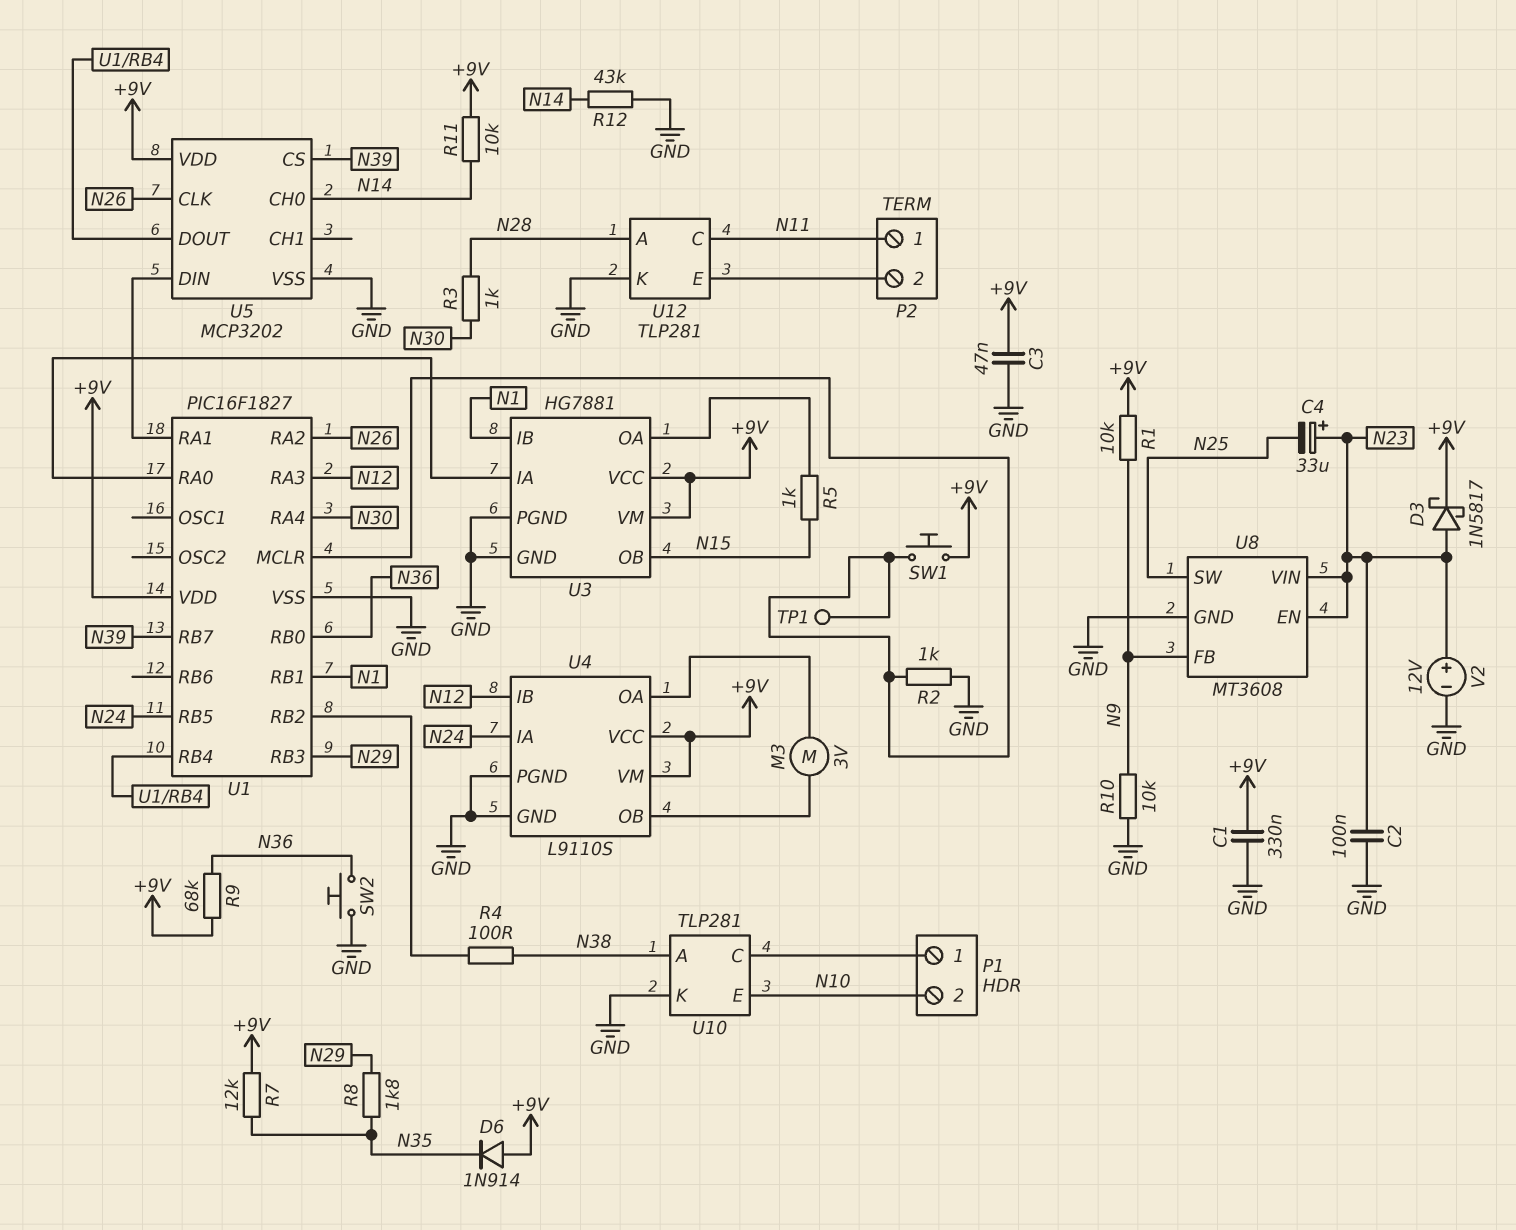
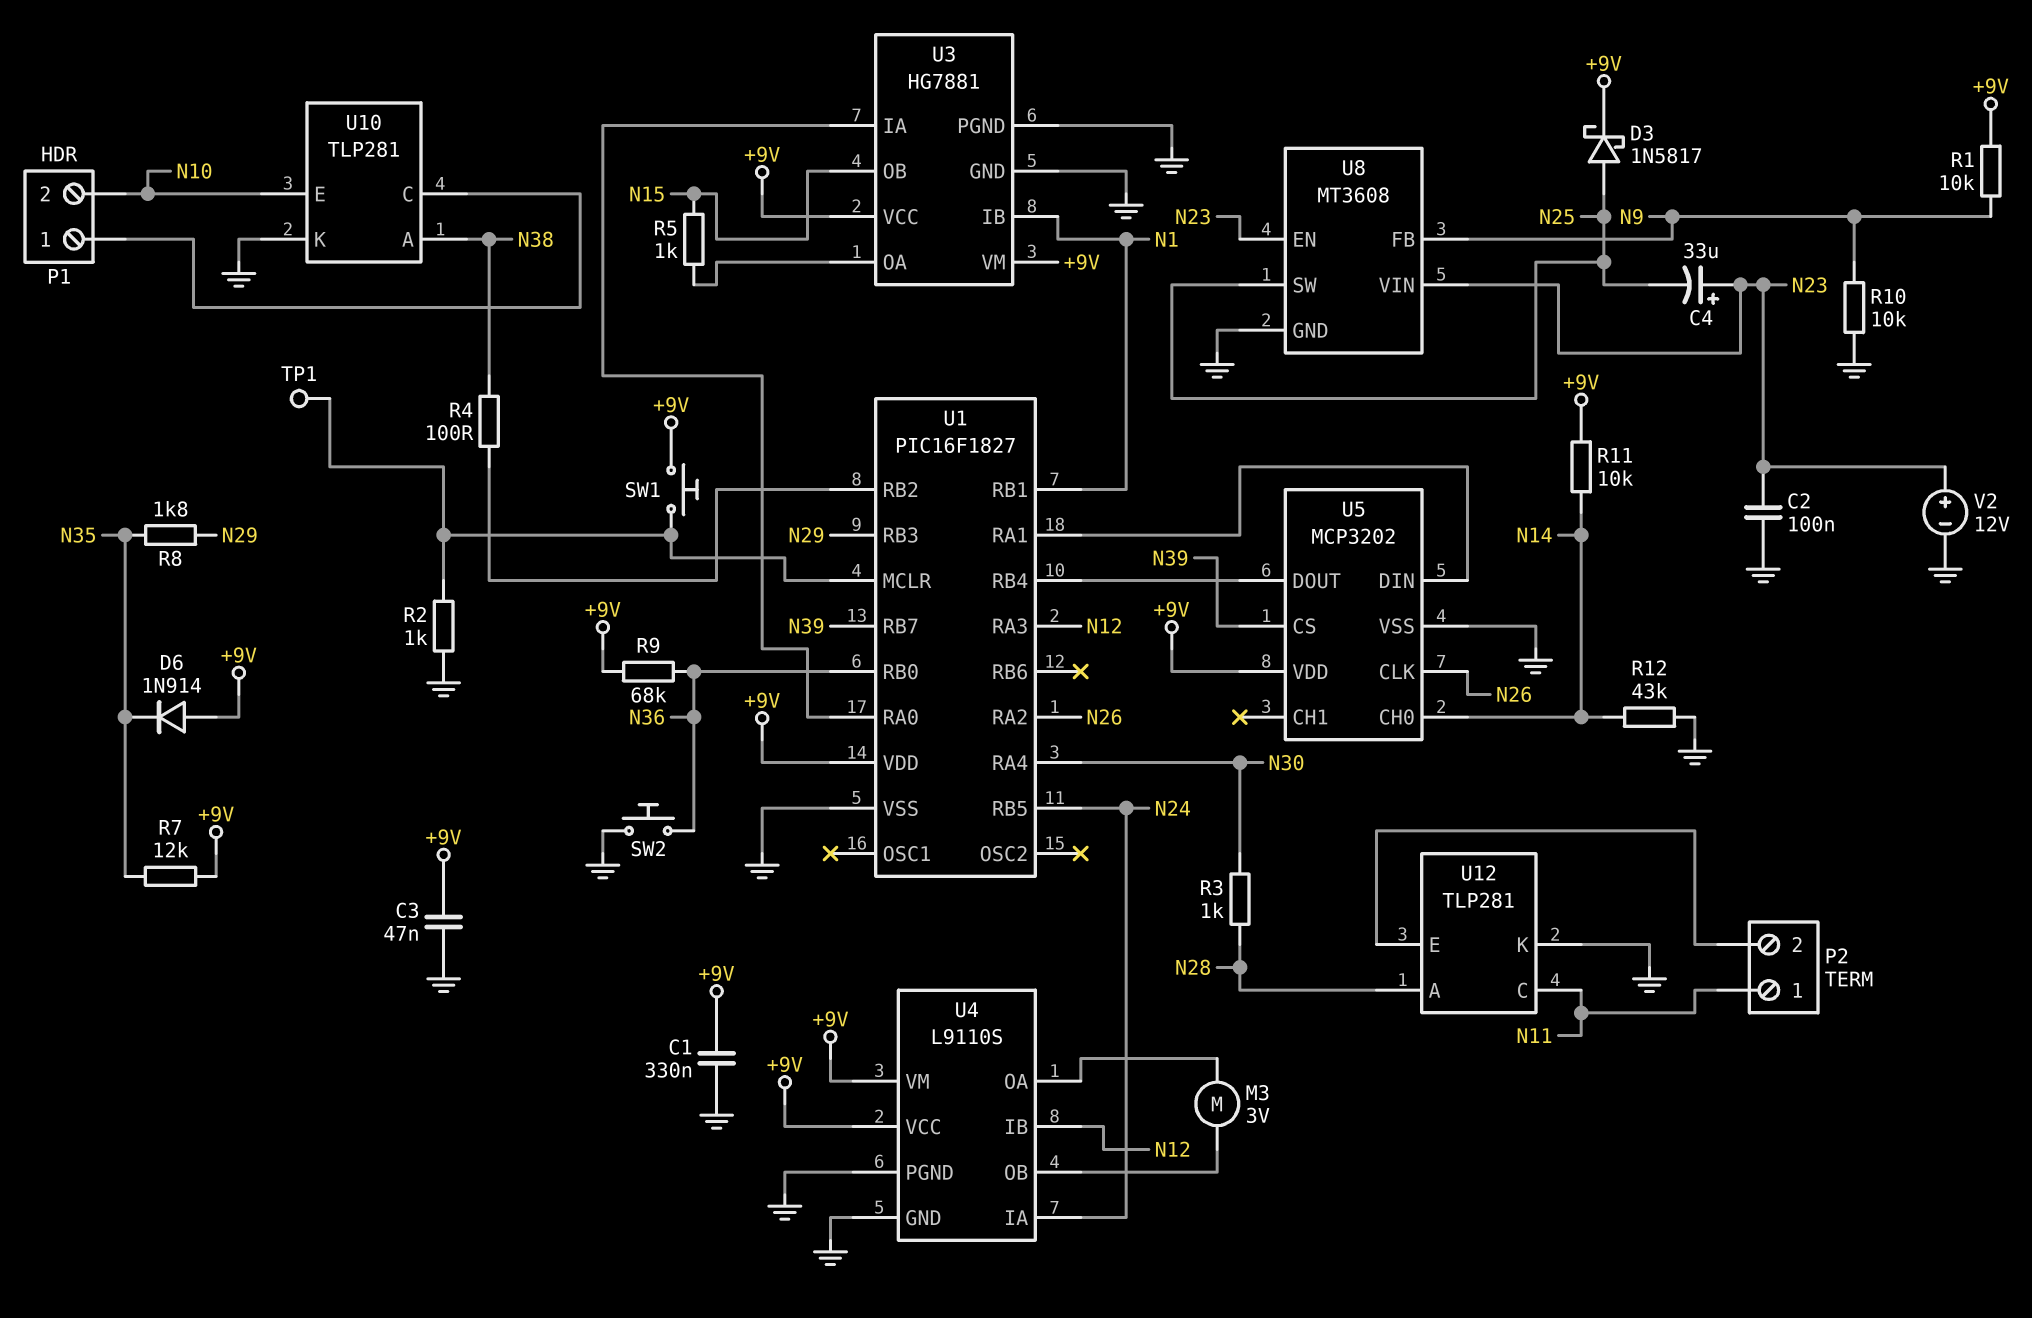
D3: schottky 1N5817 (A N23, K +9V) -> schottky 1N5817 (A N25, K +9V)

